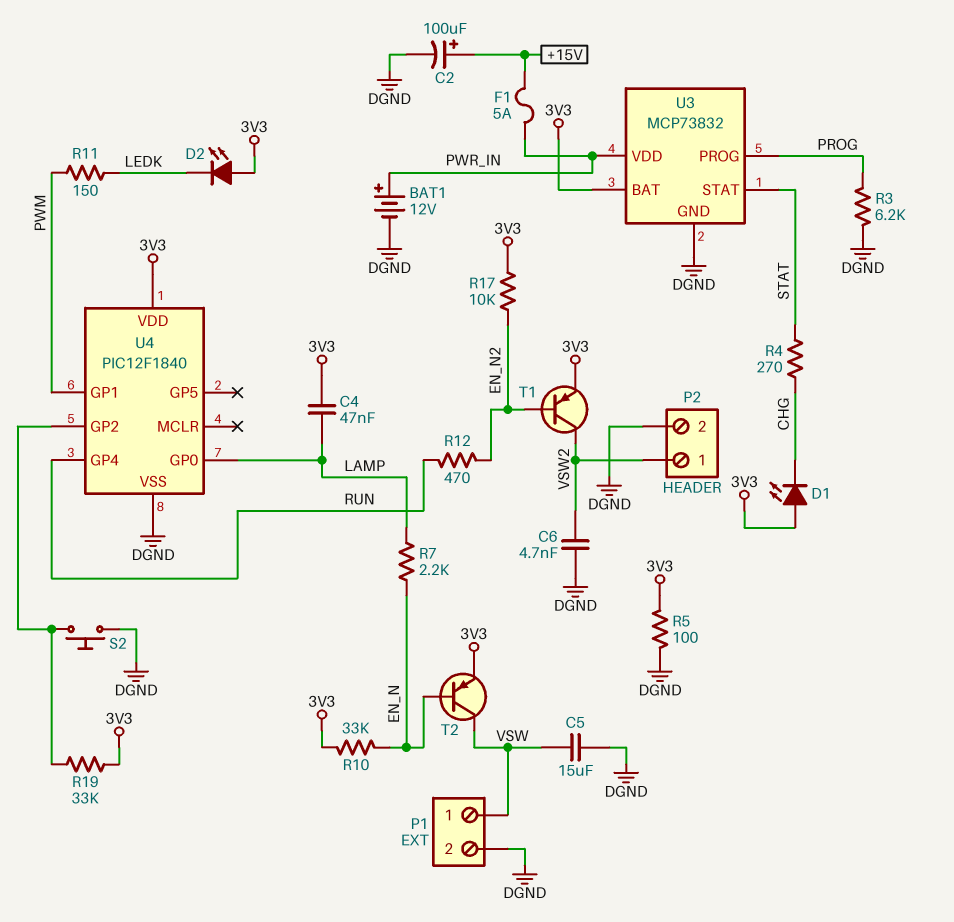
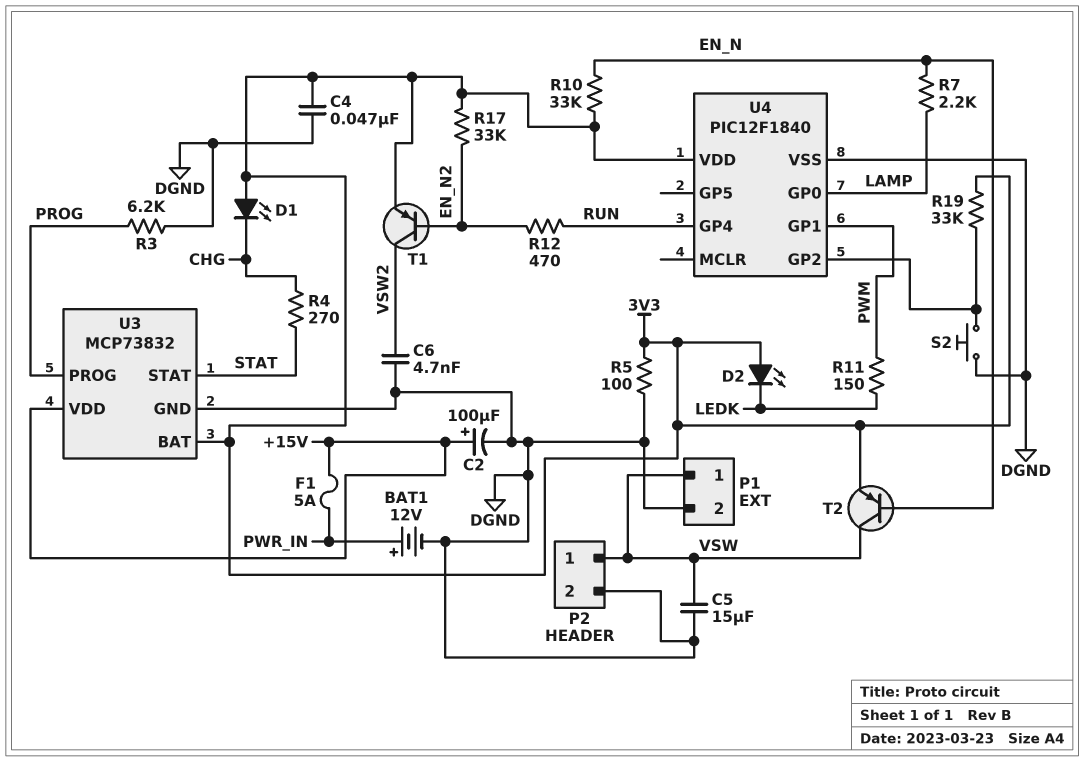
C4: 47nF (3V3, LAMP) -> 47nF (3V3, DGND)
P2 pin 1: VSW2 -> VSW
R17: 10k (3V3, EN_N2) -> 33k (3V3, EN_N2)
U3 pin VDD: PWR_IN -> +15V

